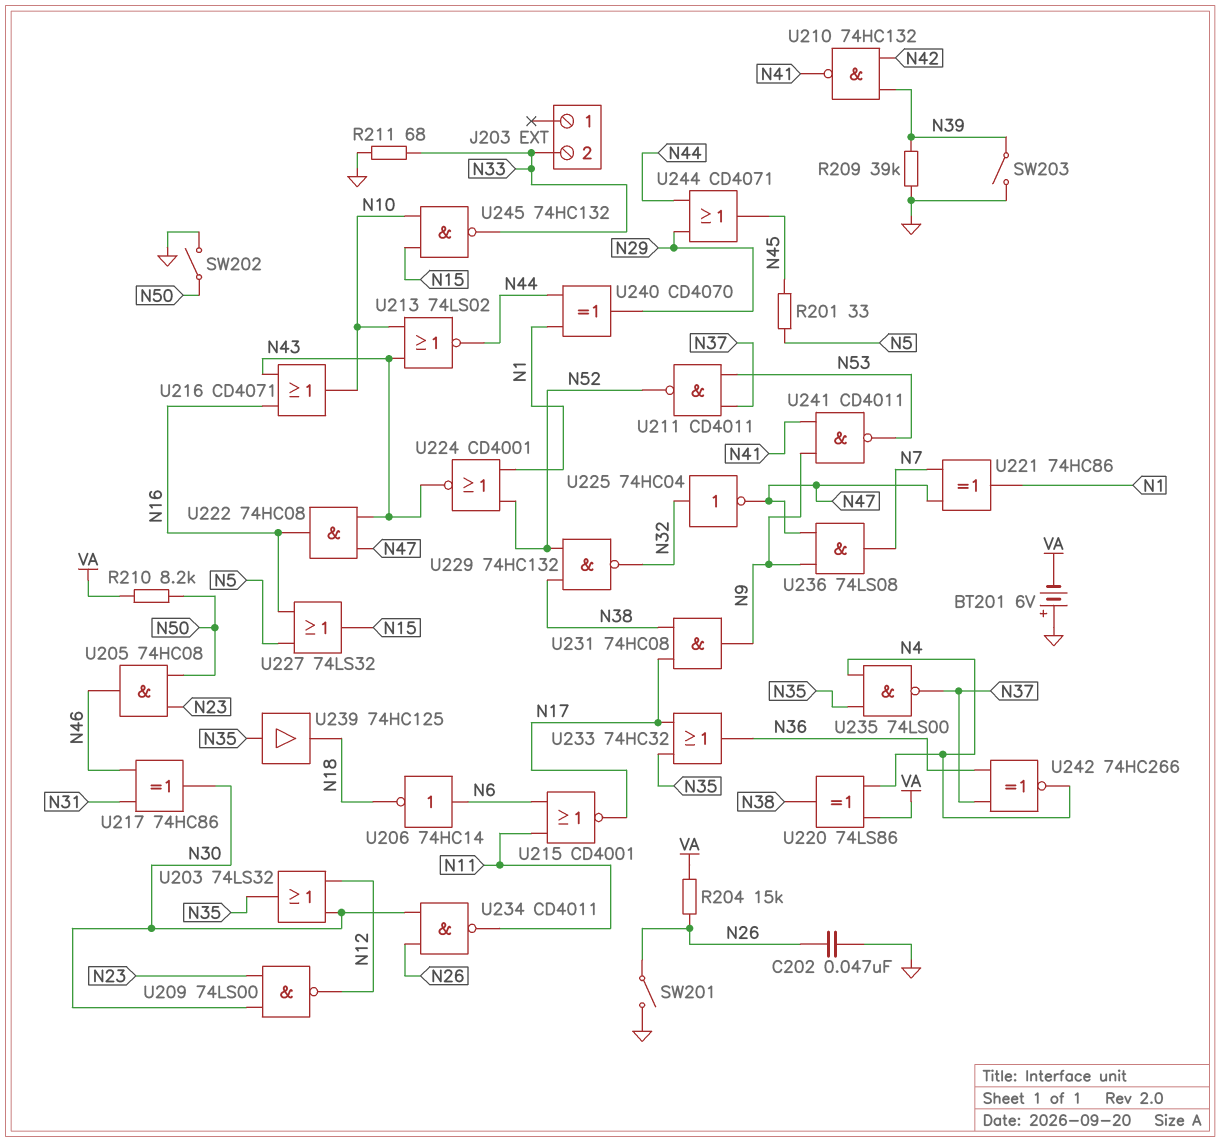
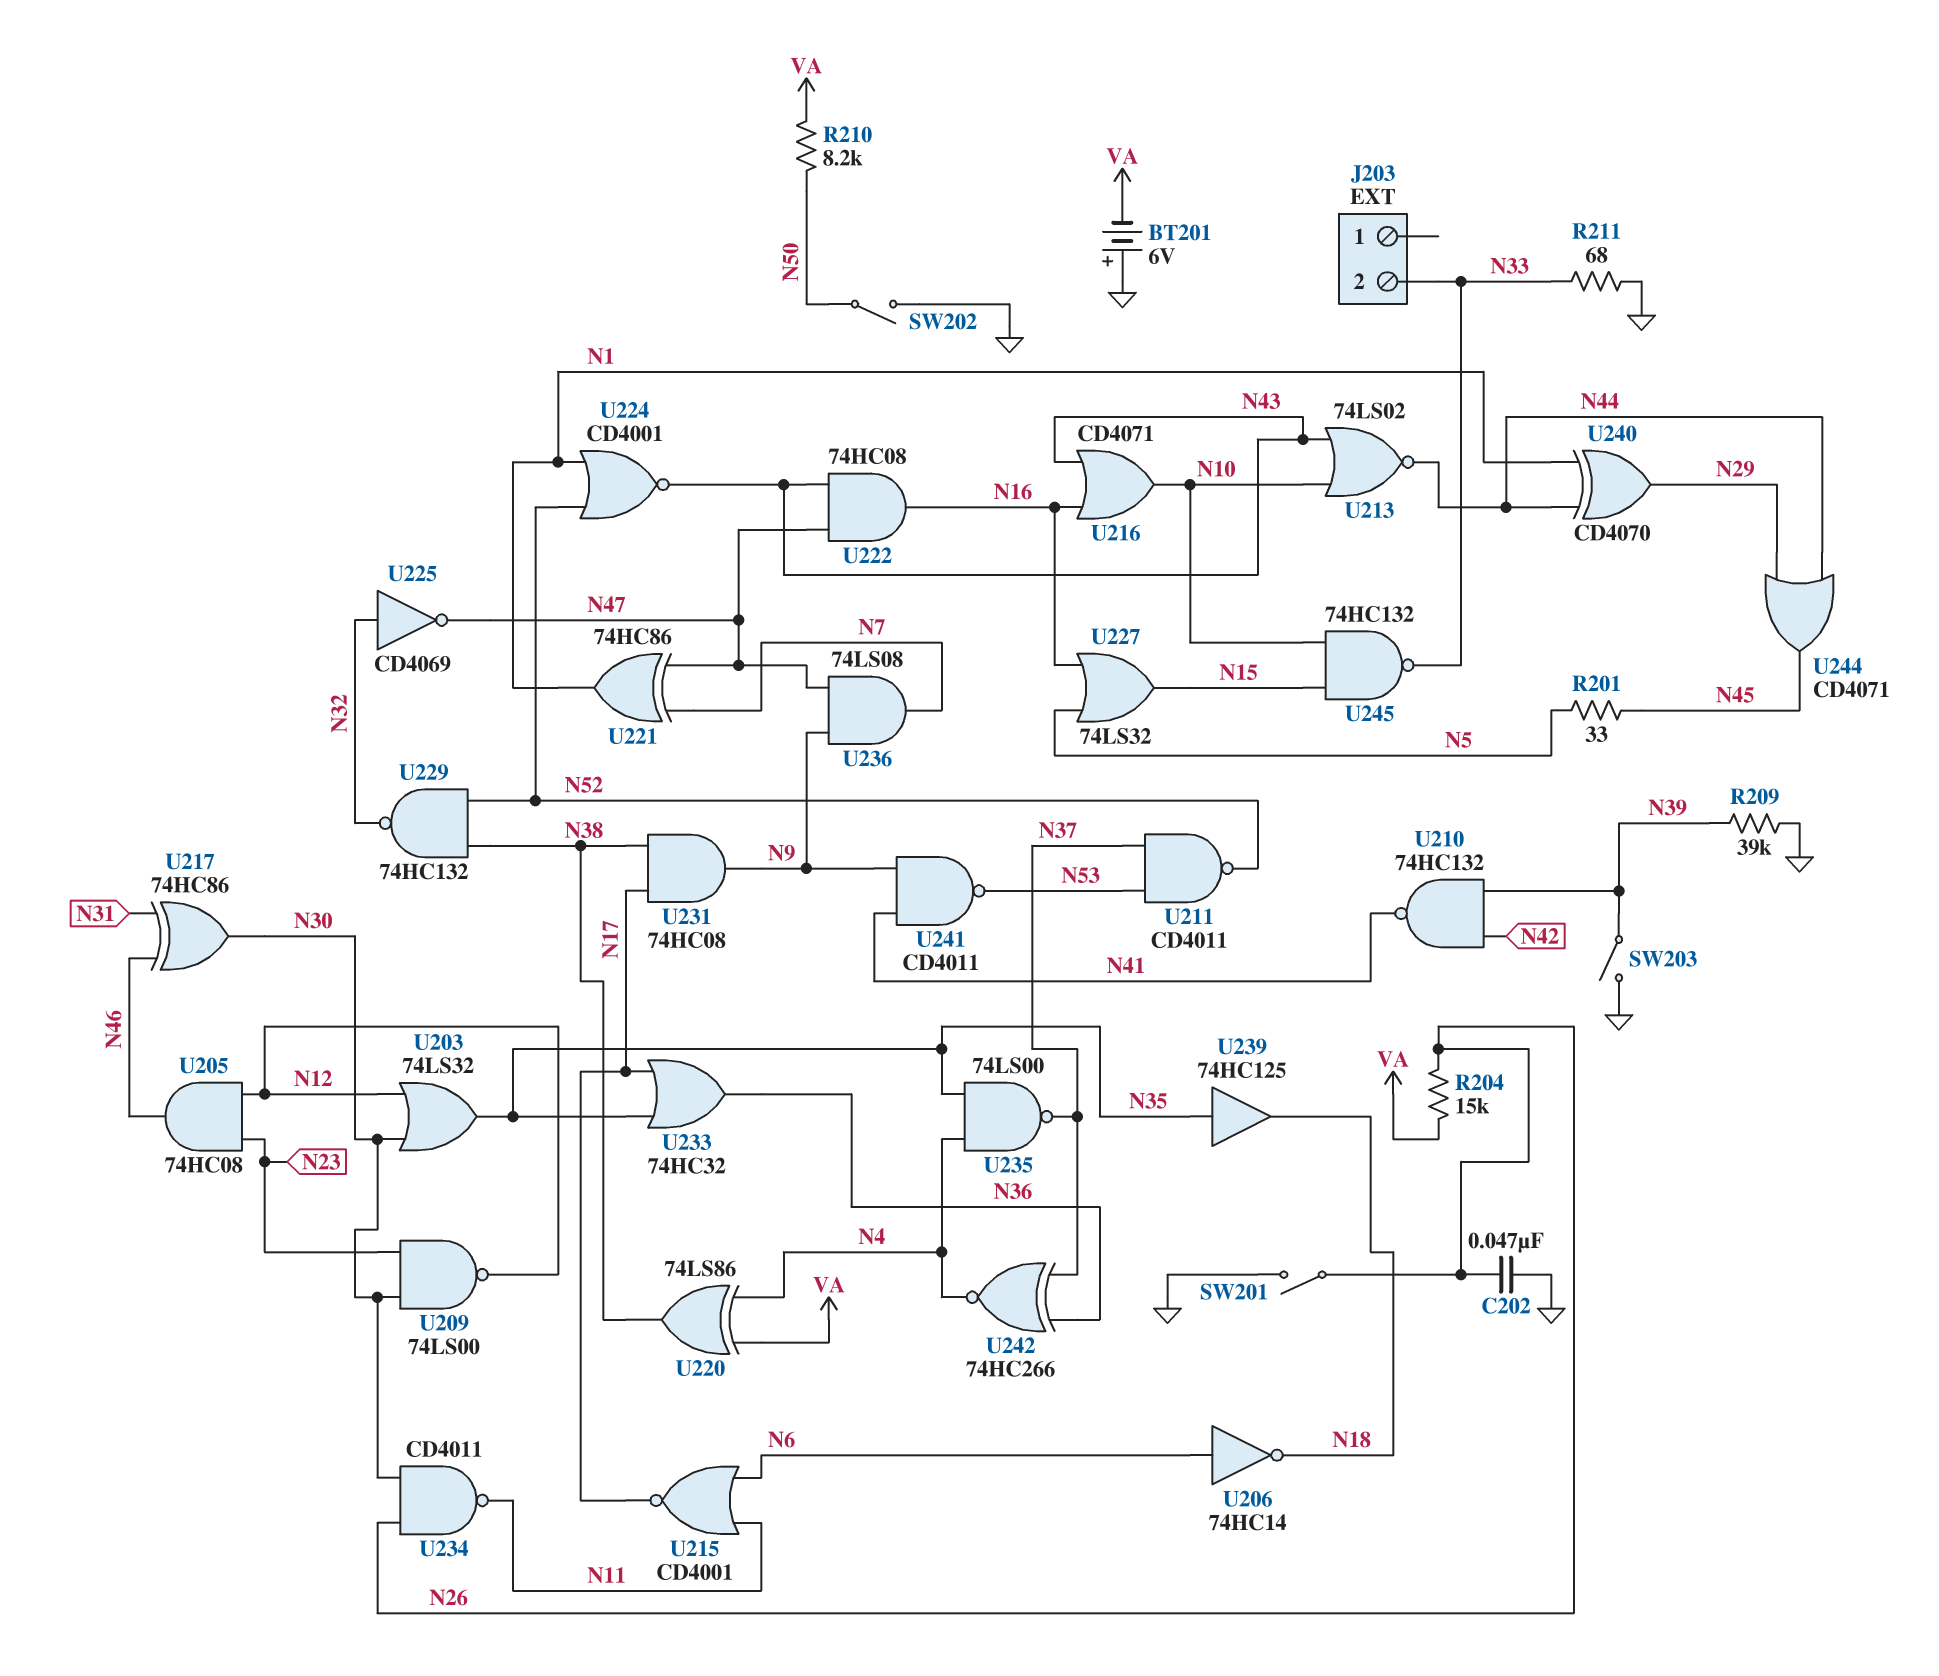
U205: AND 74HC08 (in N23, in N50, out N46) -> AND 74HC08 (in N12, in N23, out N46)
U225: NOT 74HC04 (in N32, out N47) -> NOT CD4069 (in N32, out N47)

